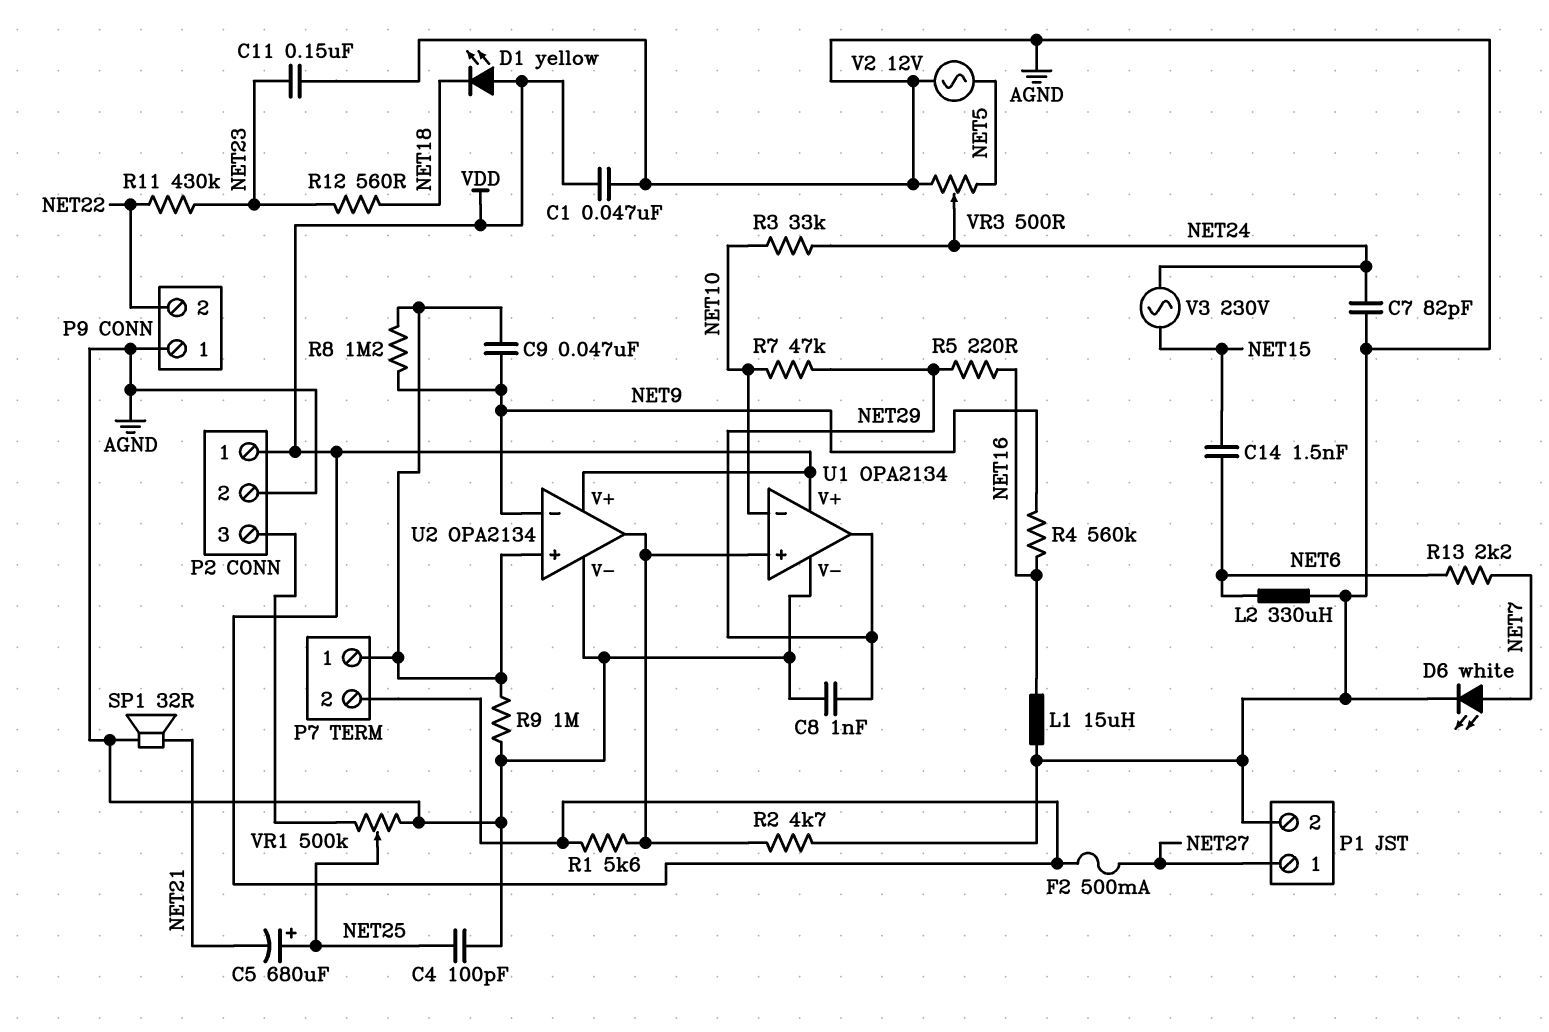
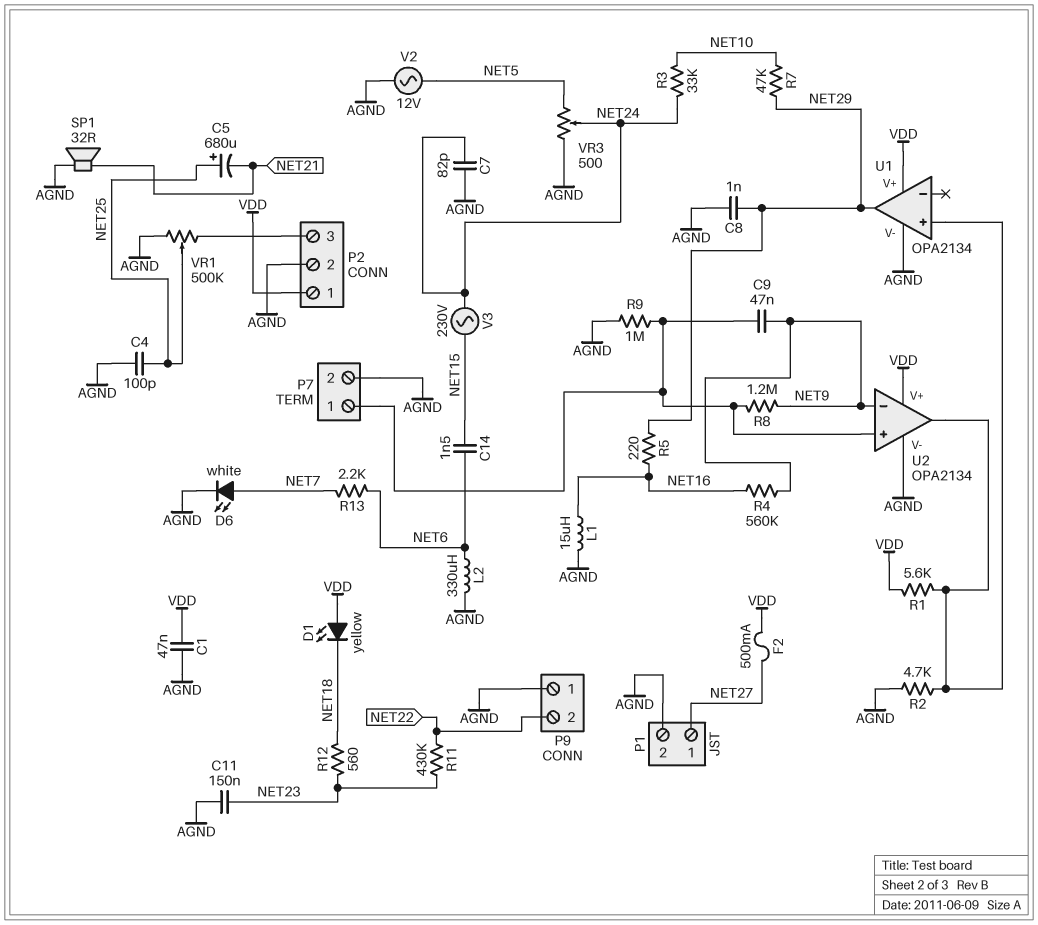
P7 pin 2: VDD -> AGND
U1 pin in-: NET10 -> none

